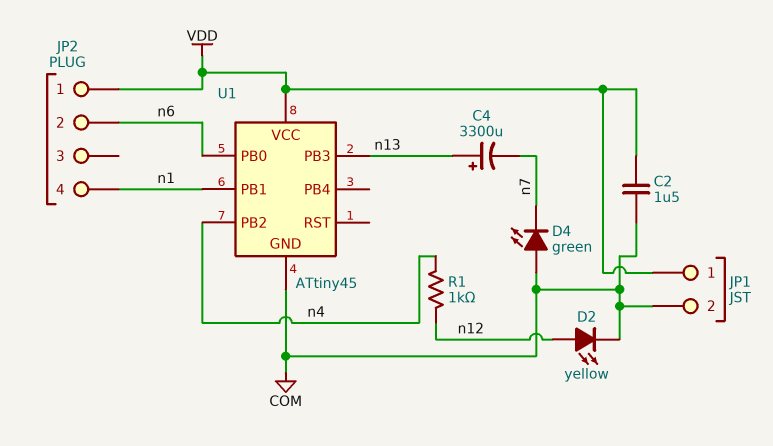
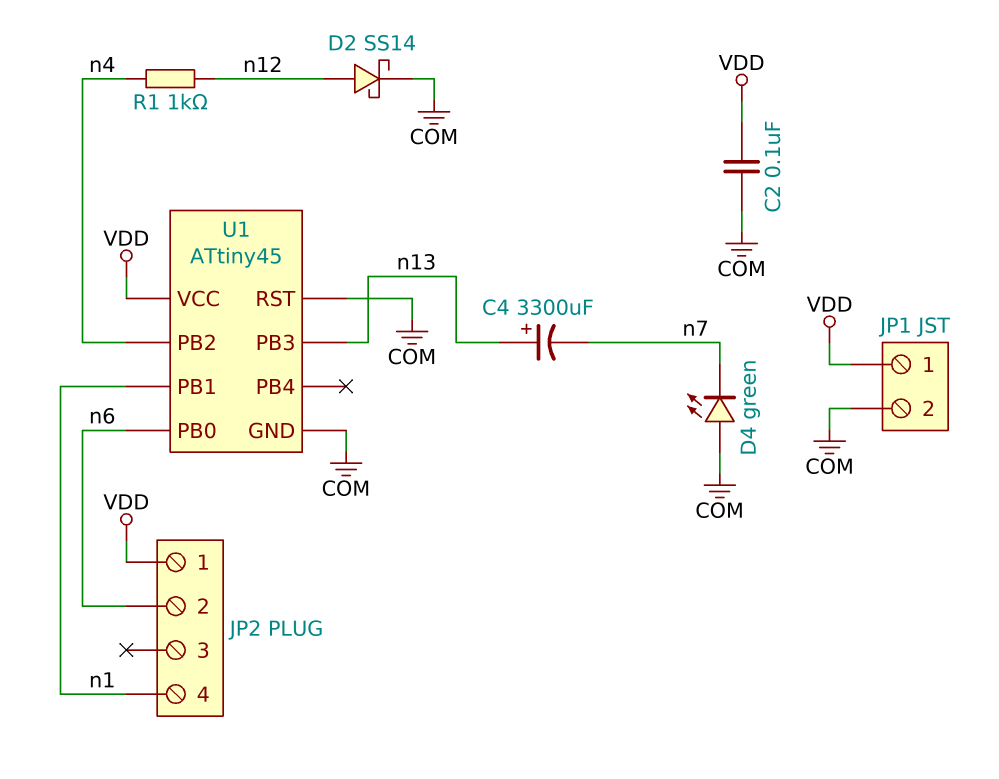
C2: 1.5uF (COM, VDD) -> 100nF (COM, VDD)
D2: LED yellow (A n12, K COM) -> schottky SS14 (A n12, K COM)
U1 pin RST: none -> COM

